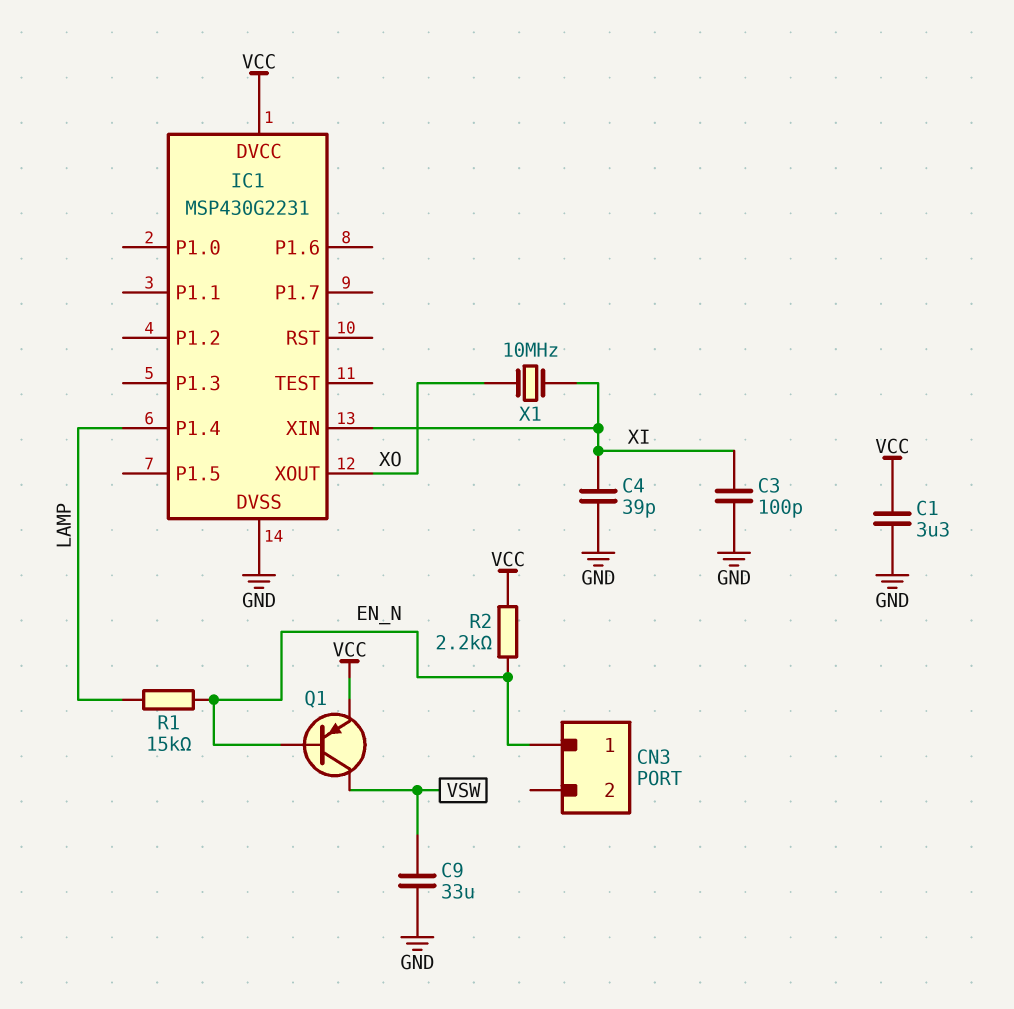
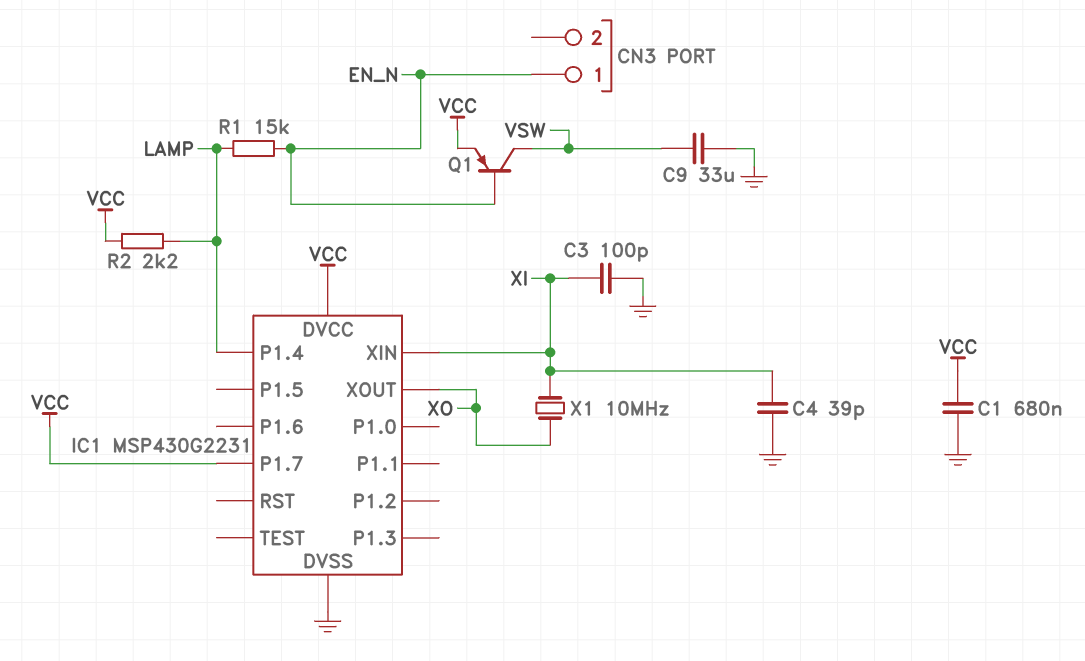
C1: 3.3uF (GND, VCC) -> 680nF (GND, VCC)
IC1 pin P1.7: none -> VCC
R2: 2.2k (EN_N, VCC) -> 2.2k (LAMP, VCC)

